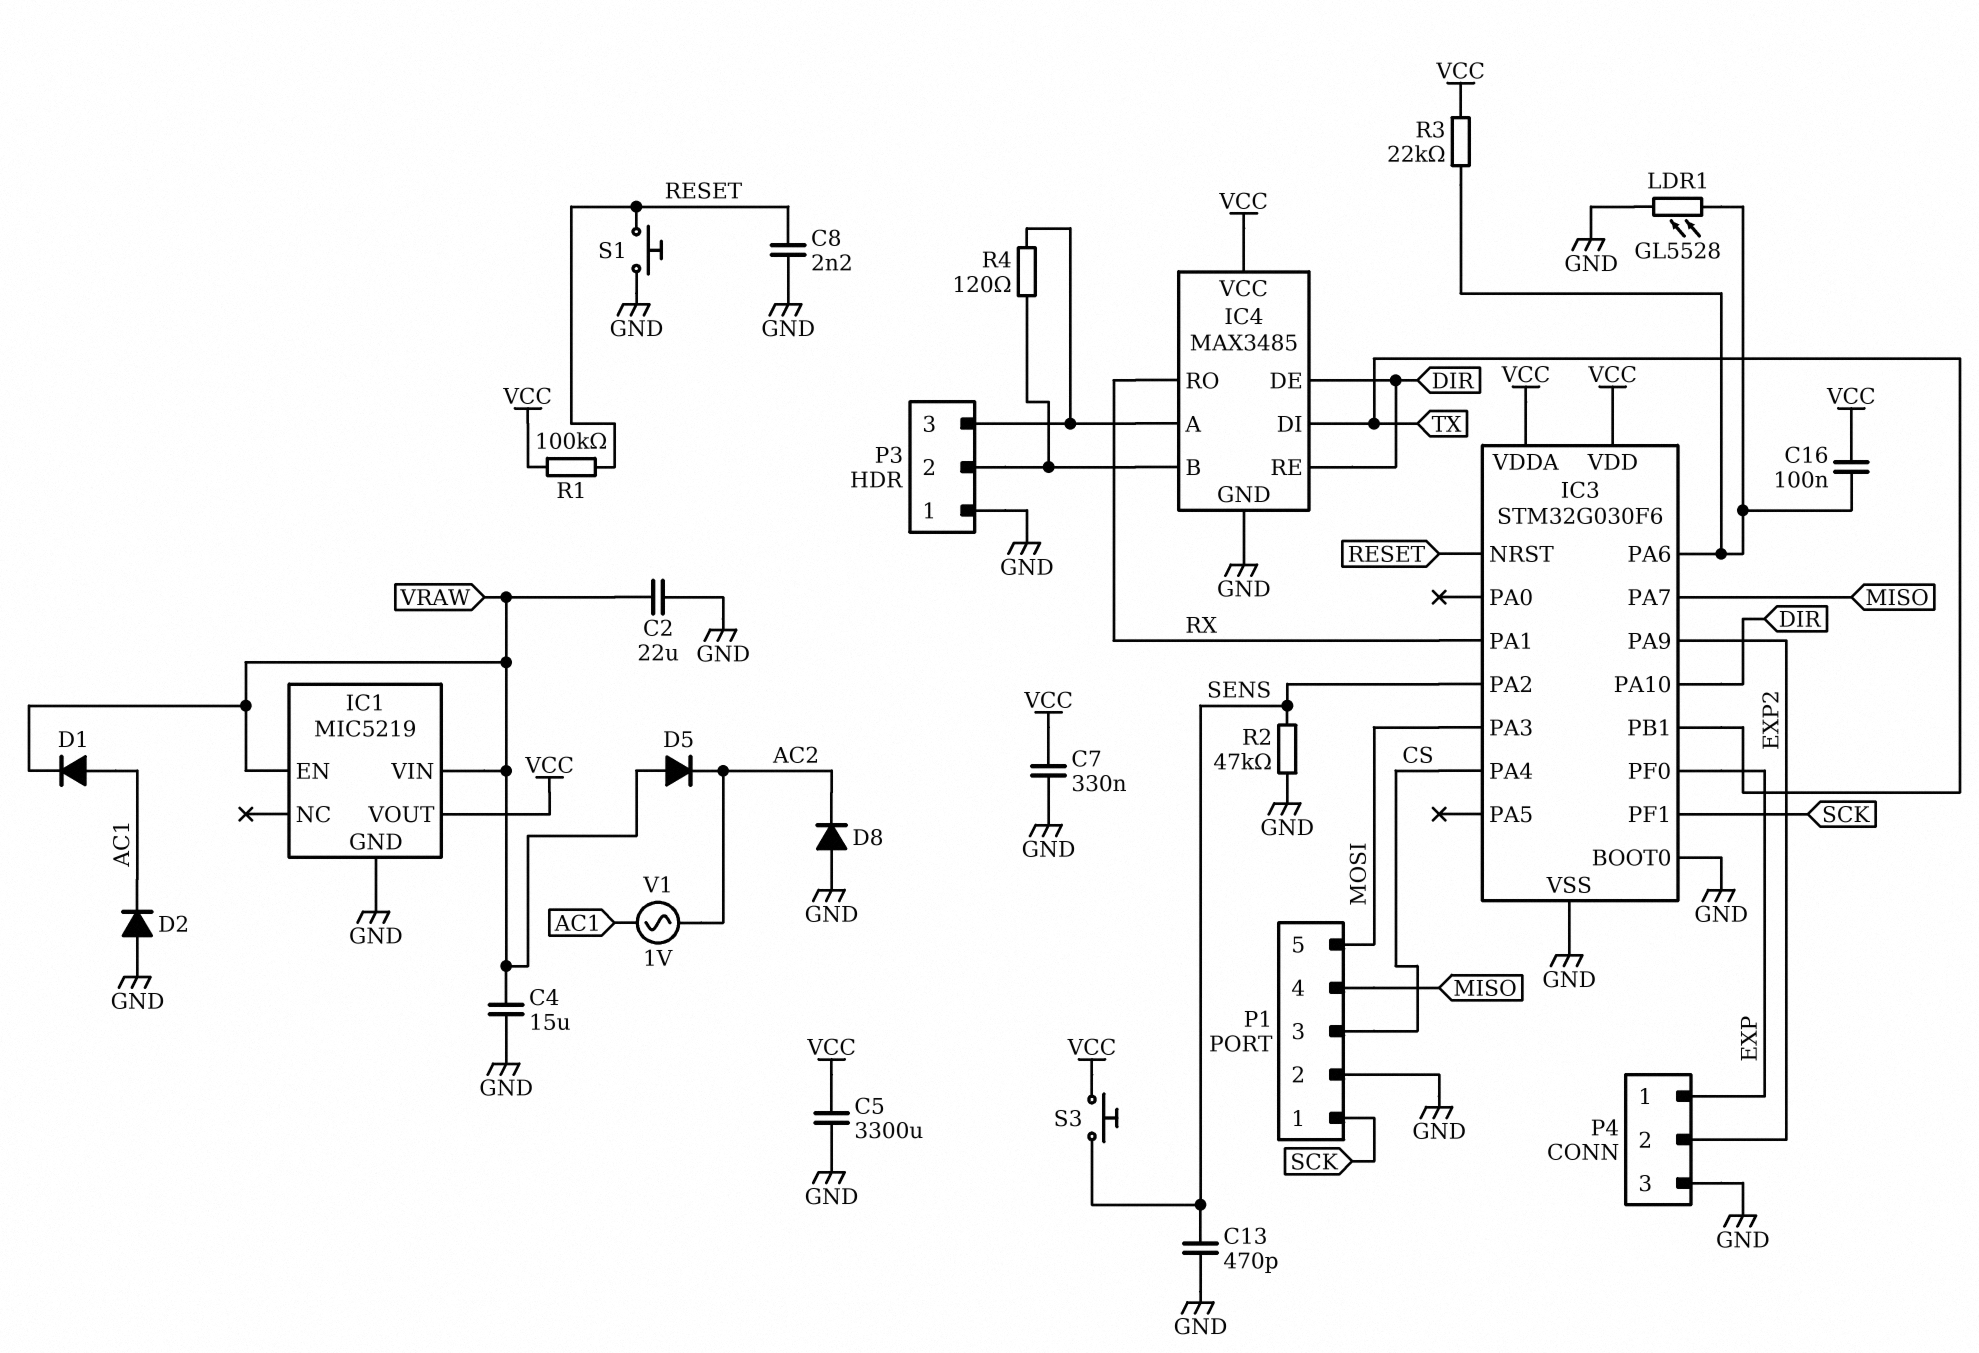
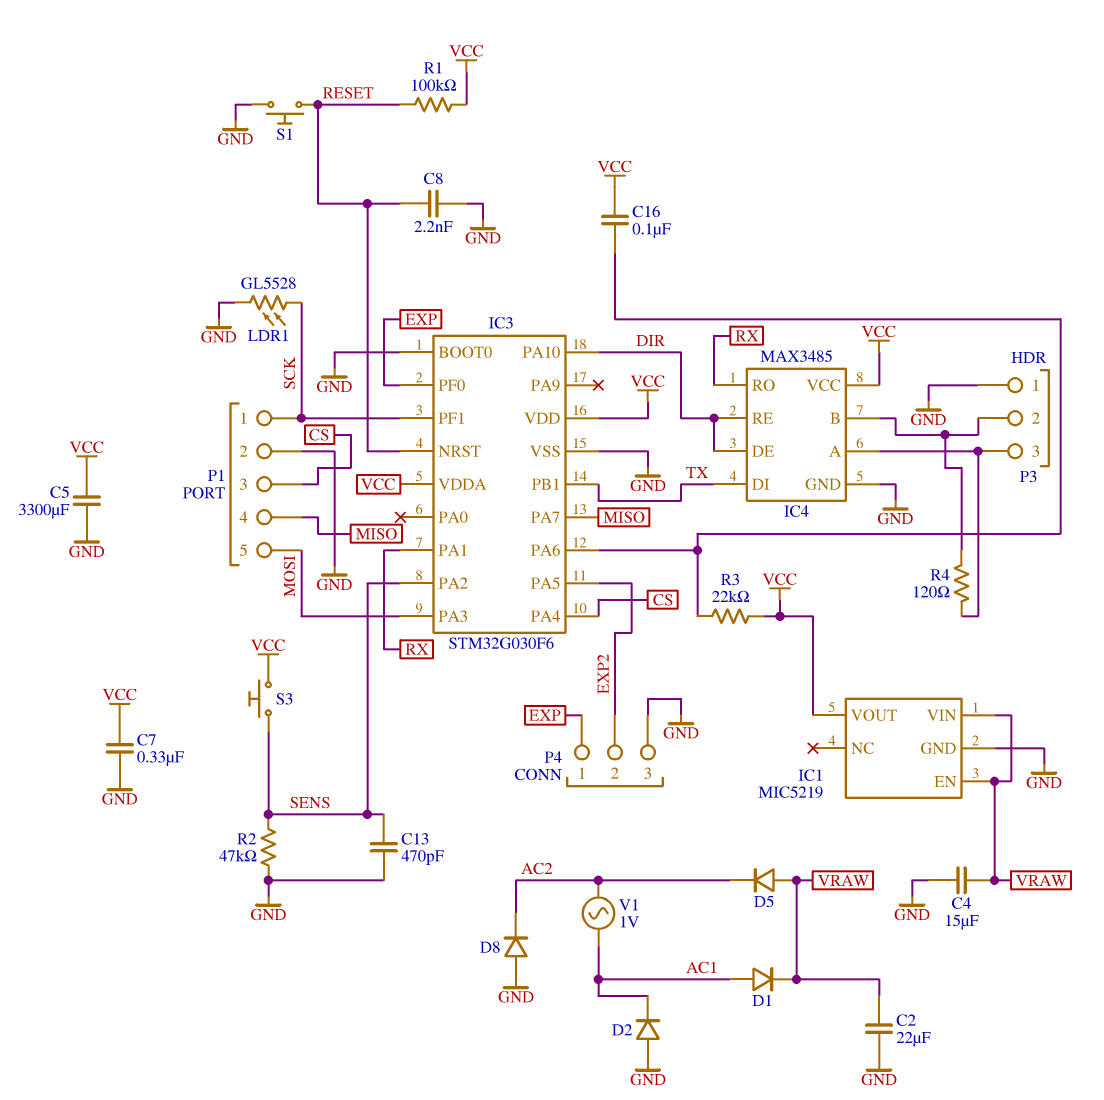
IC3 pin PA5: none -> EXP2
IC3 pin PA9: EXP2 -> none
LDR1: GL5528 (GND, IC3/PA6) -> GL5528 (GND, SCK)

